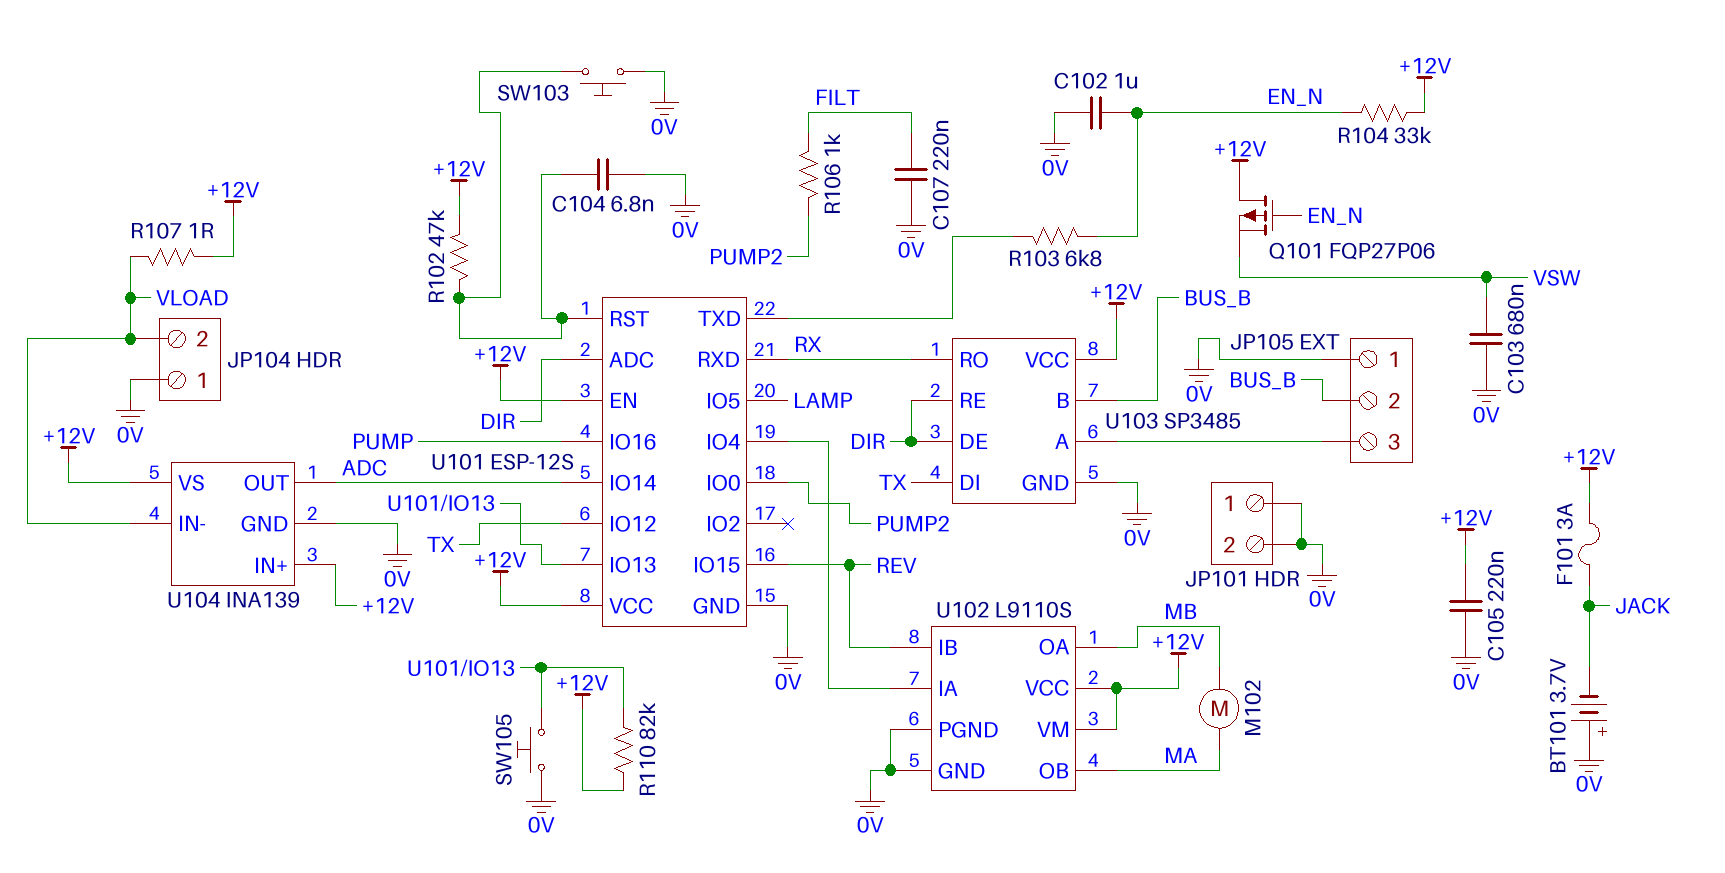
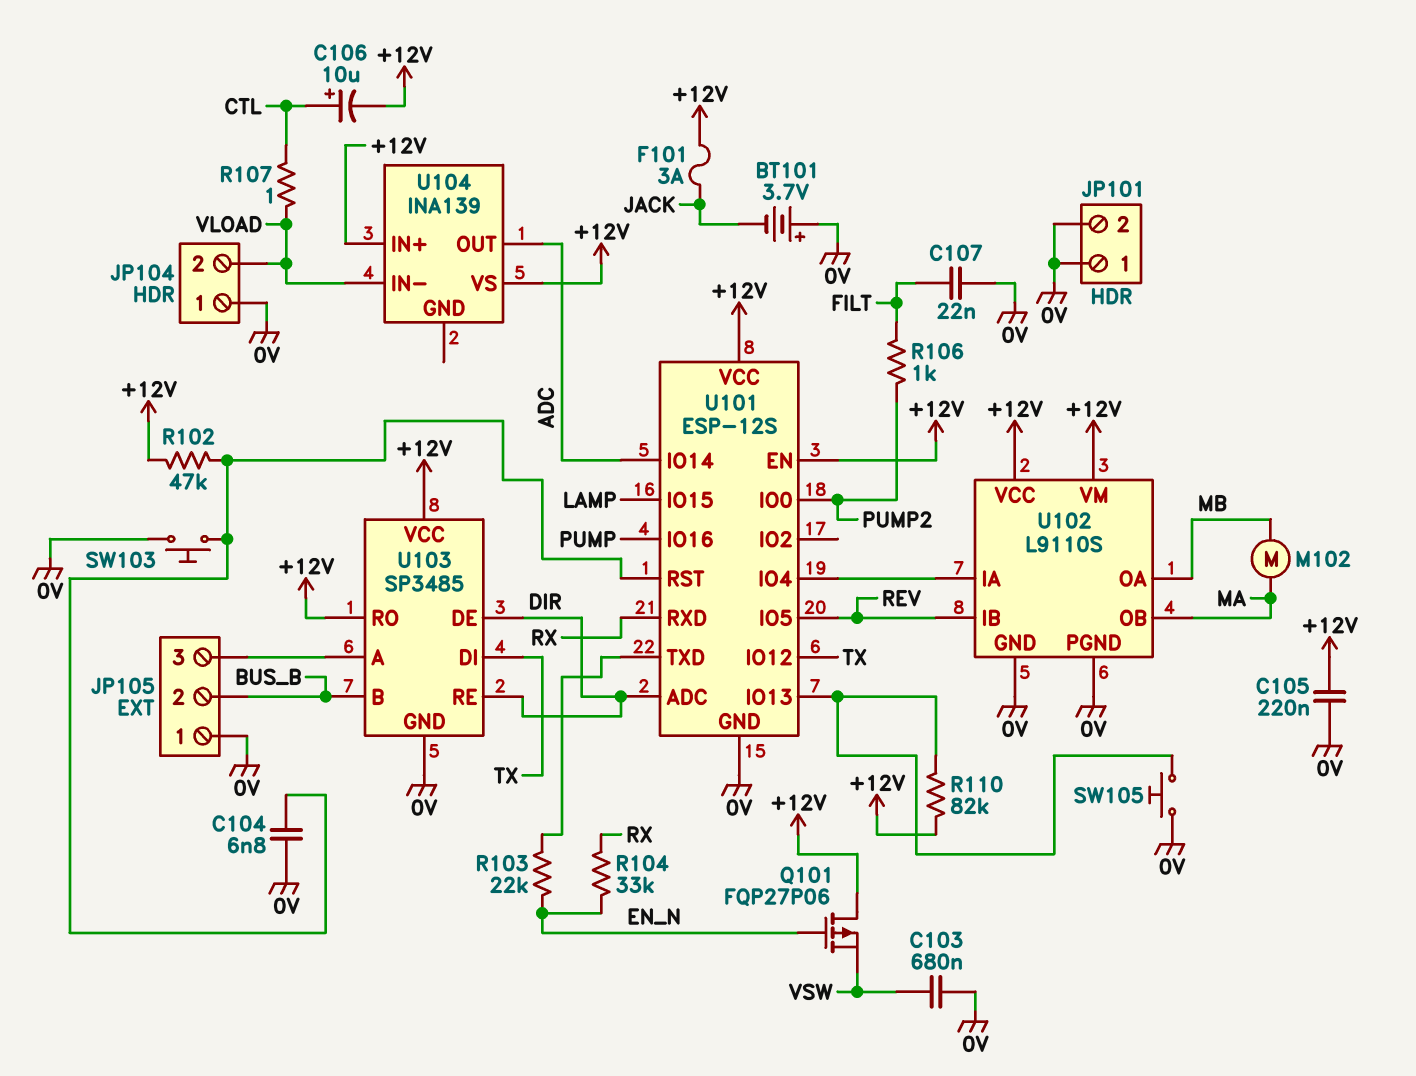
C102: 1uF (0V, EN_N) -> none
C106: none -> 10uF (plus CTL, minus +12V)
C107: 220nF (0V, FILT) -> 22nF (0V, FILT)
R103: 6.8k (EN_N, U101/TXD) -> 22k (EN_N, U101/TXD)
R104: 33k (+12V, EN_N) -> 33k (EN_N, RX)
R107: 1 (+12V, VLOAD) -> 1 (CTL, VLOAD)
U101 pin IO5: LAMP -> REV
U101 pin IO15: REV -> LAMP
U103 pin RO: RX -> +12V
U104 pin GND: 0V -> none

